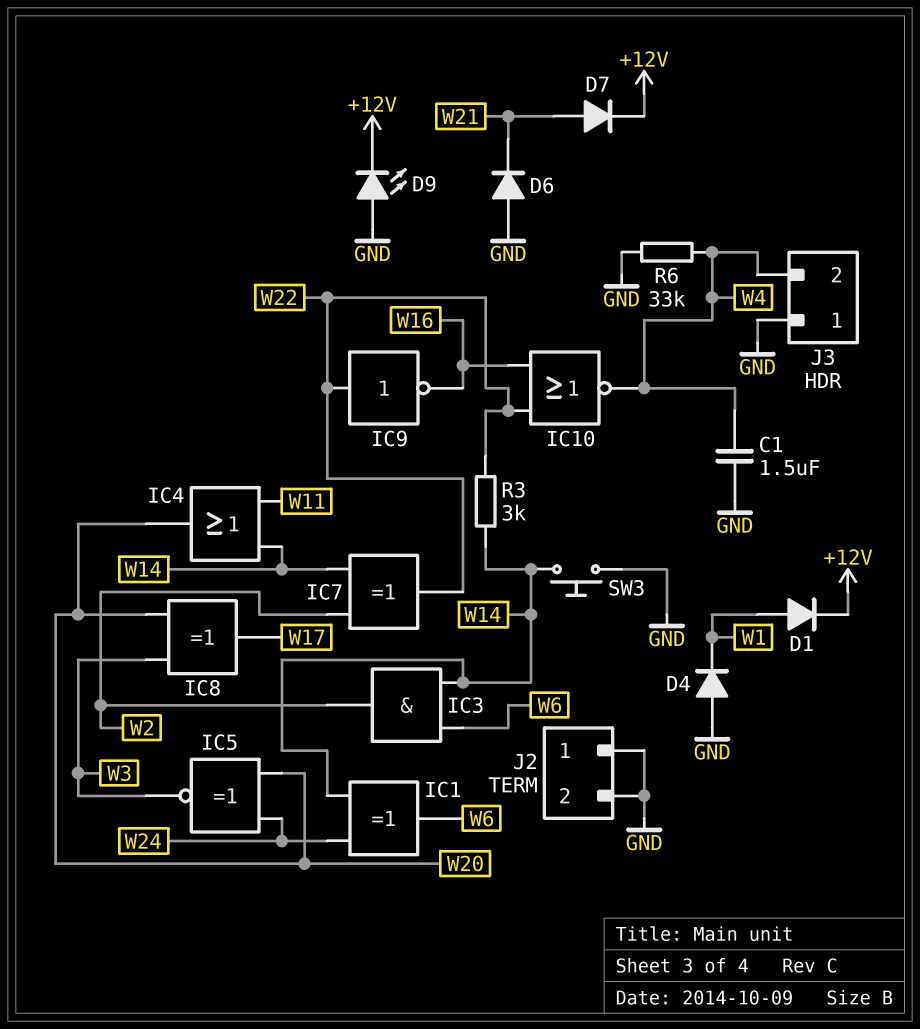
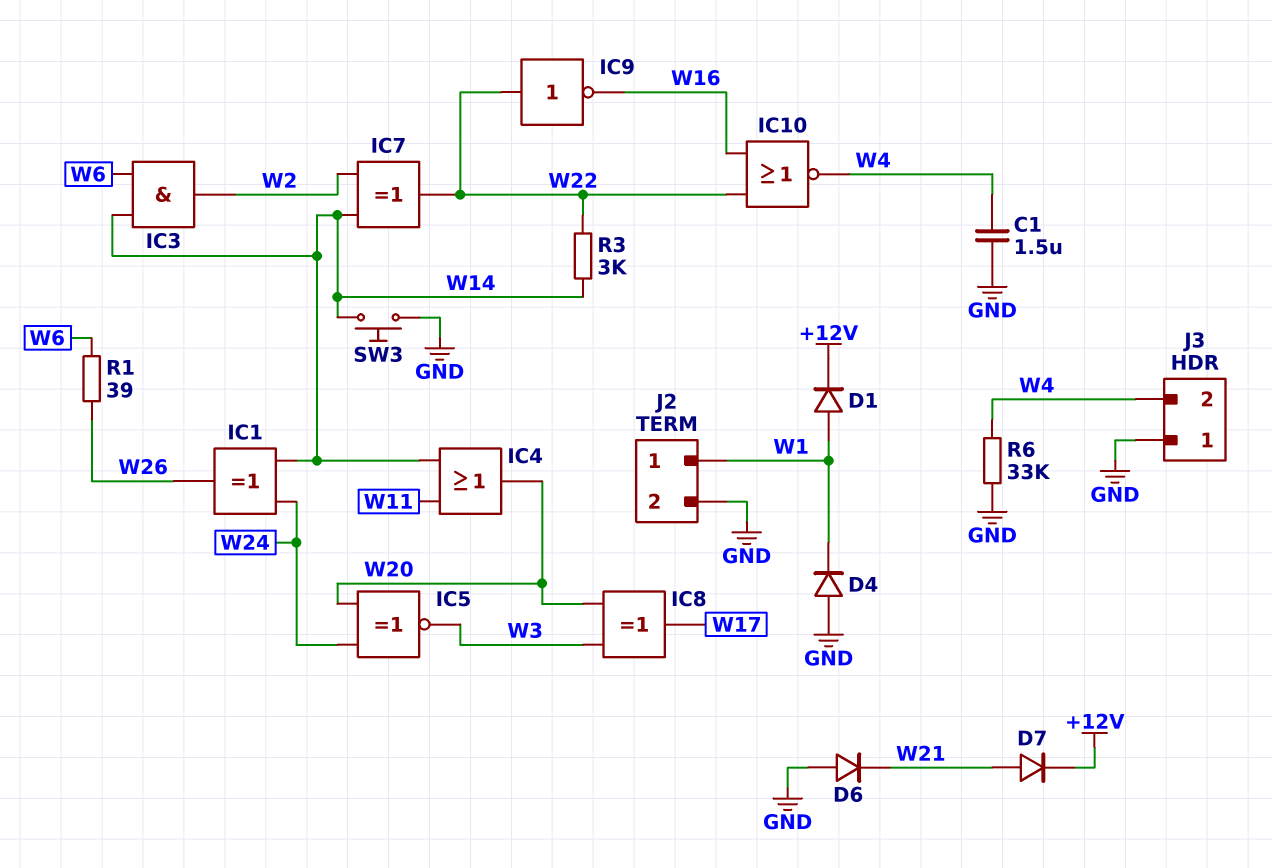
D9: LED (A GND, K +12V) -> none
IC1: XOR (in W14, in W24, out W6) -> XOR (in W14, in W24, out W26)
J2 pin 1: GND -> W1
R1: none -> 39 (W6, W26)

